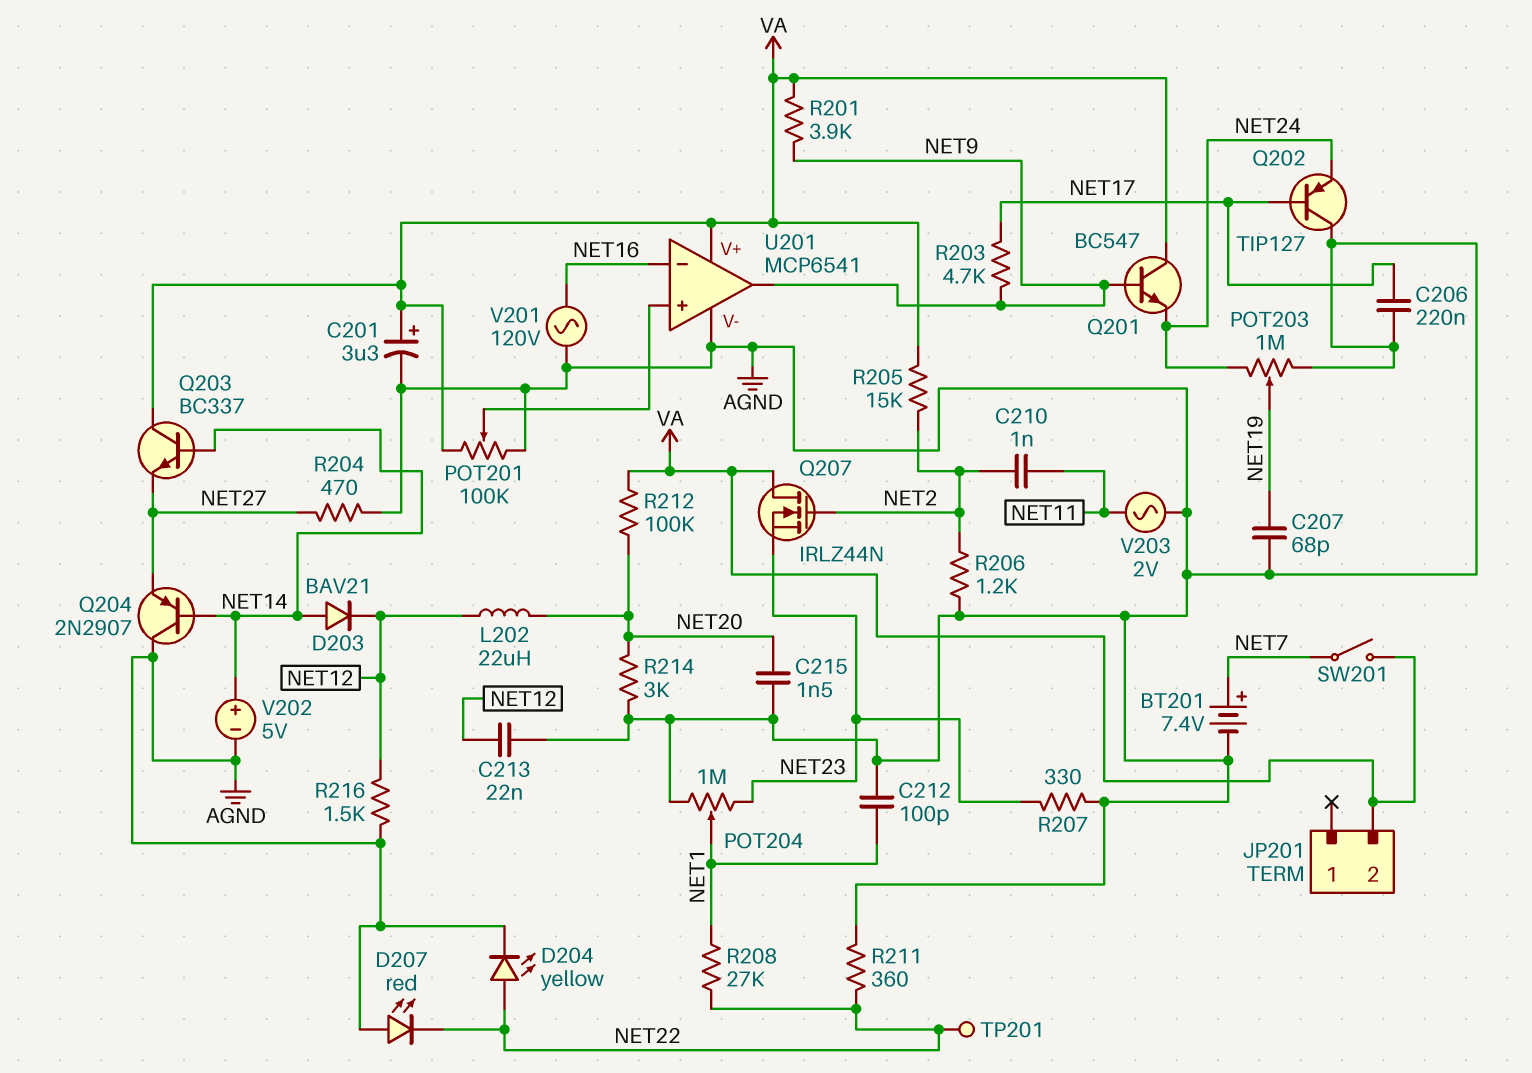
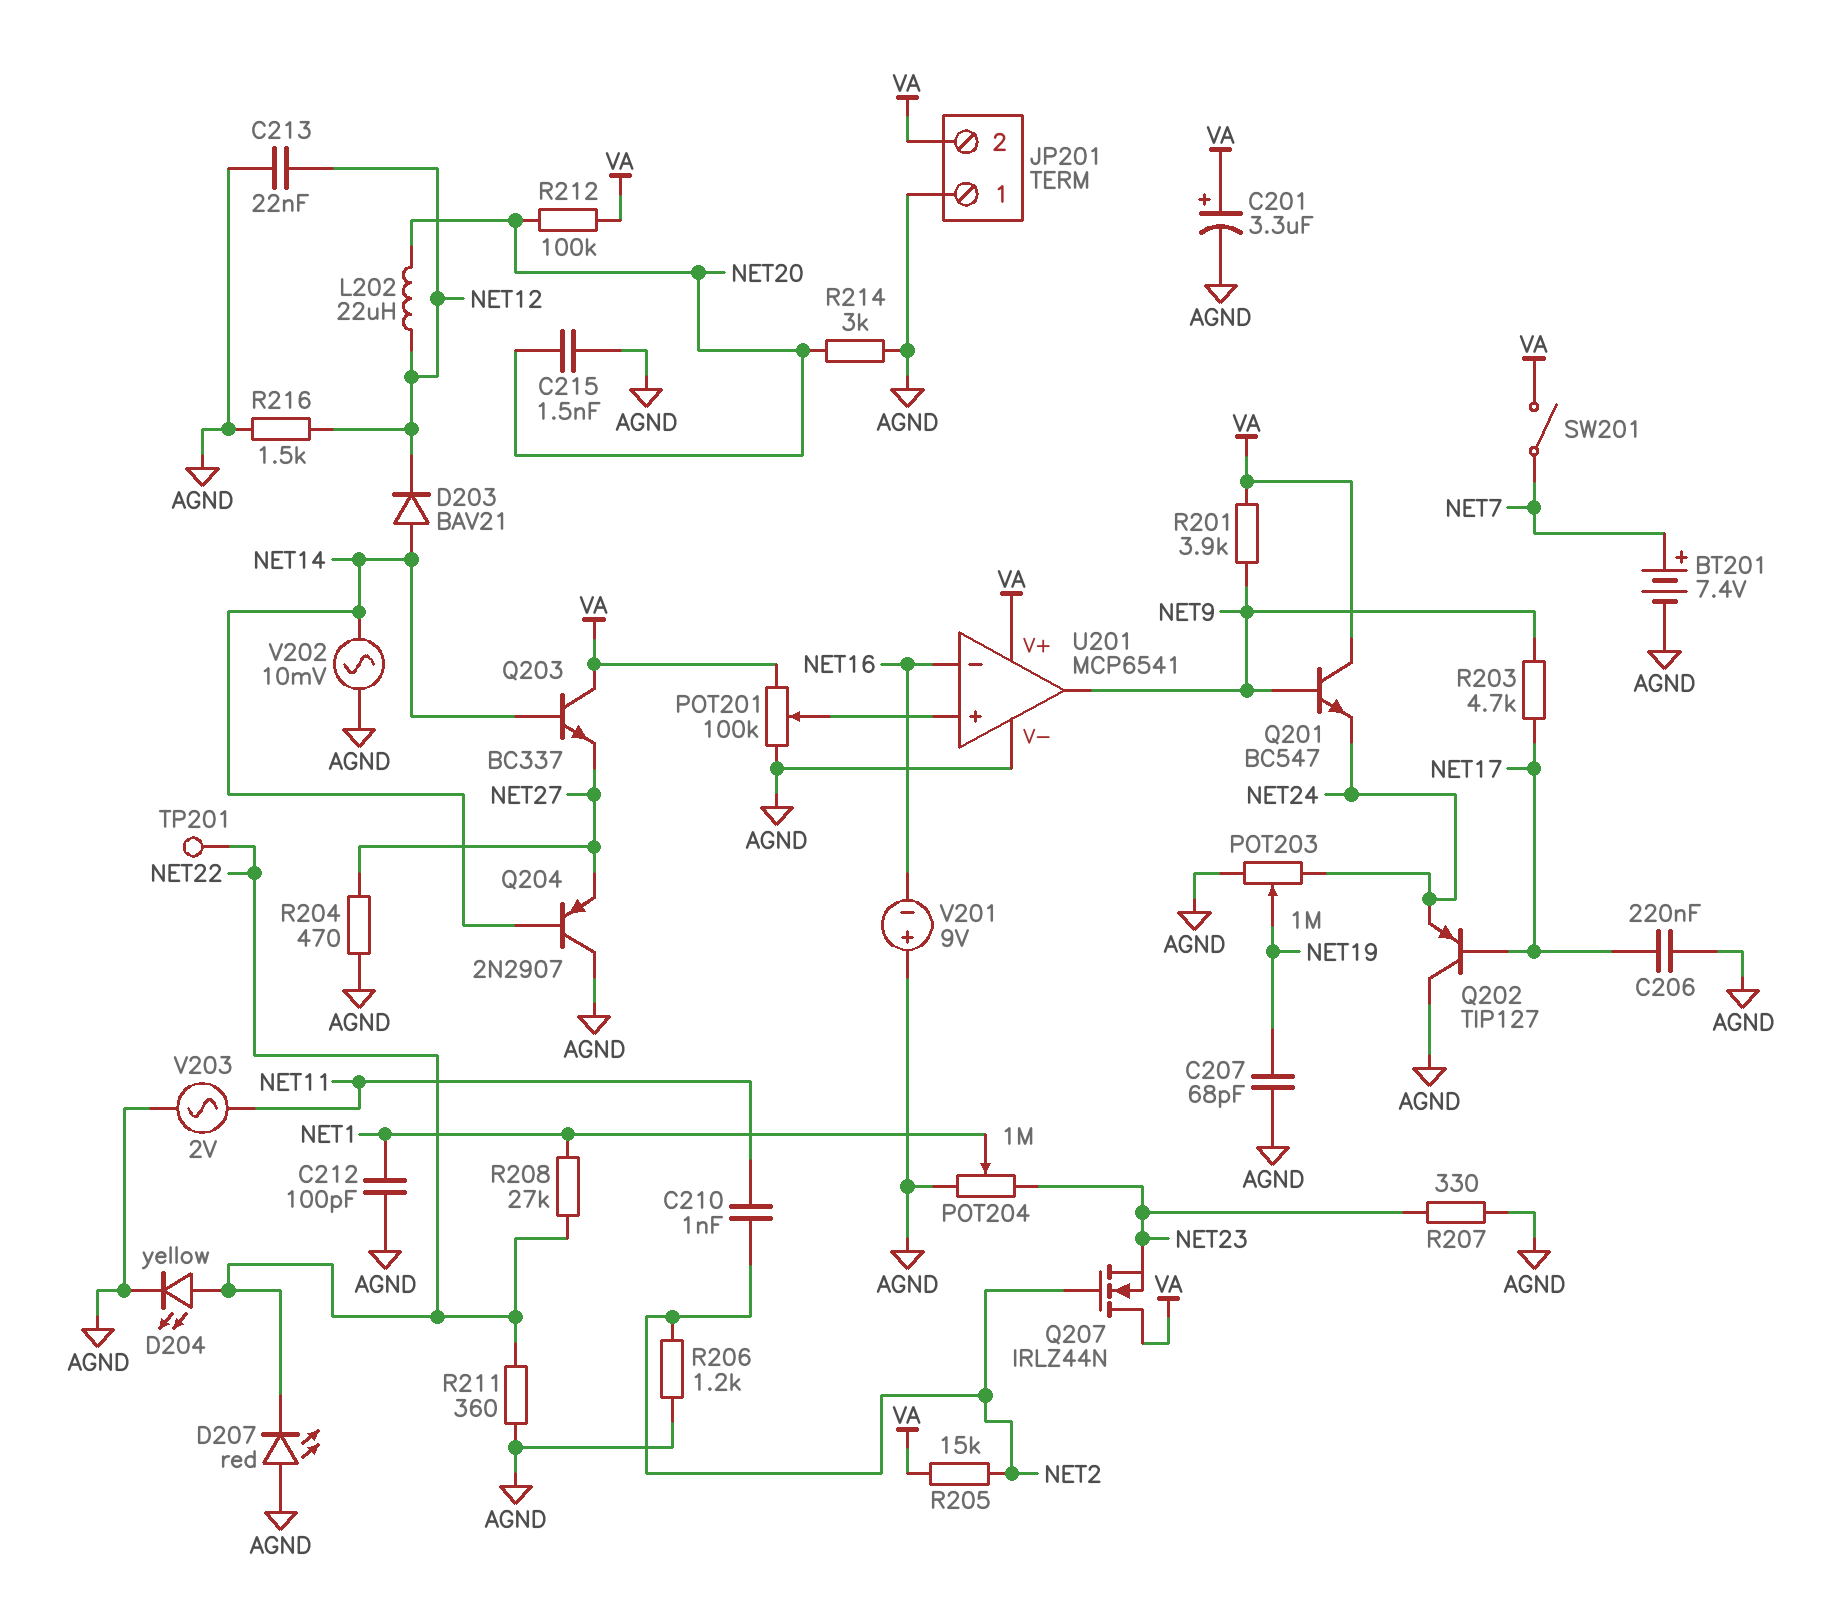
JP201 pin 1: none -> AGND
V201: AC 120V (AGND, NET16) -> 9V (plus AGND, minus NET16)
V202: 5V (plus NET14, minus AGND) -> AC 10mV (AGND, NET14)

